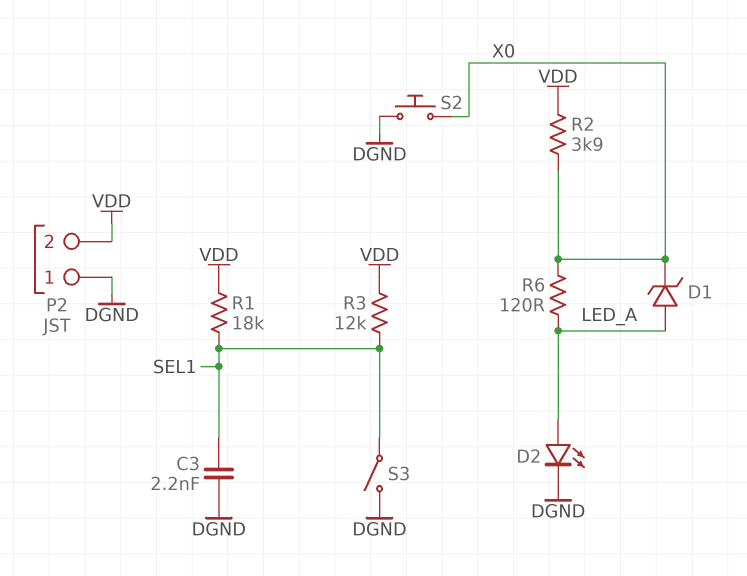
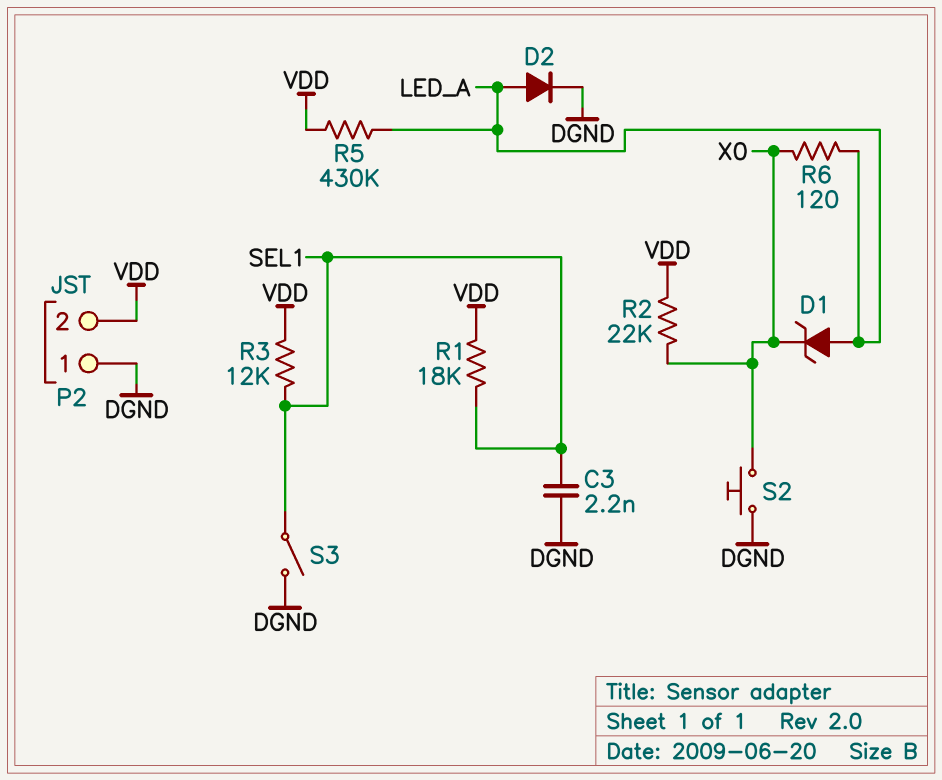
D2: LED (A LED_A, K DGND) -> diode (A LED_A, K DGND)
R2: 3.9k (VDD, X0) -> 22k (VDD, X0)
R5: none -> 430k (LED_A, VDD)

